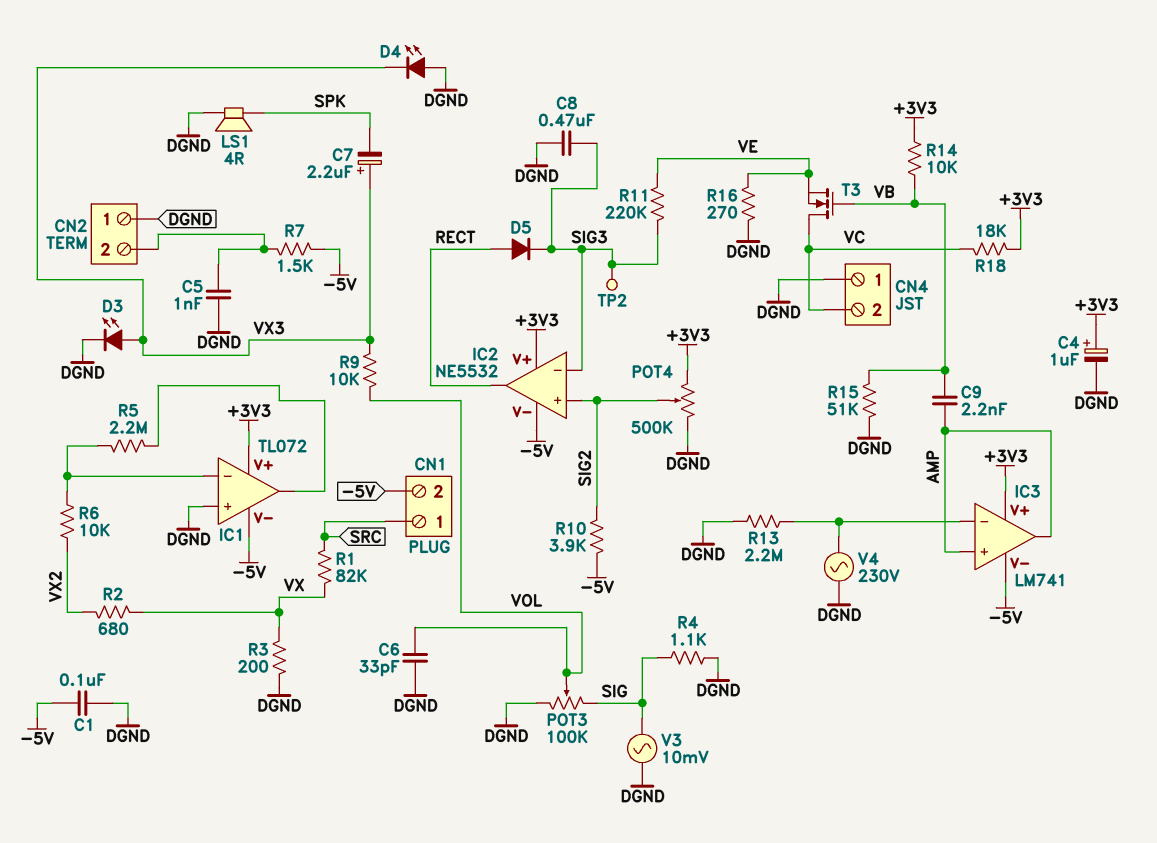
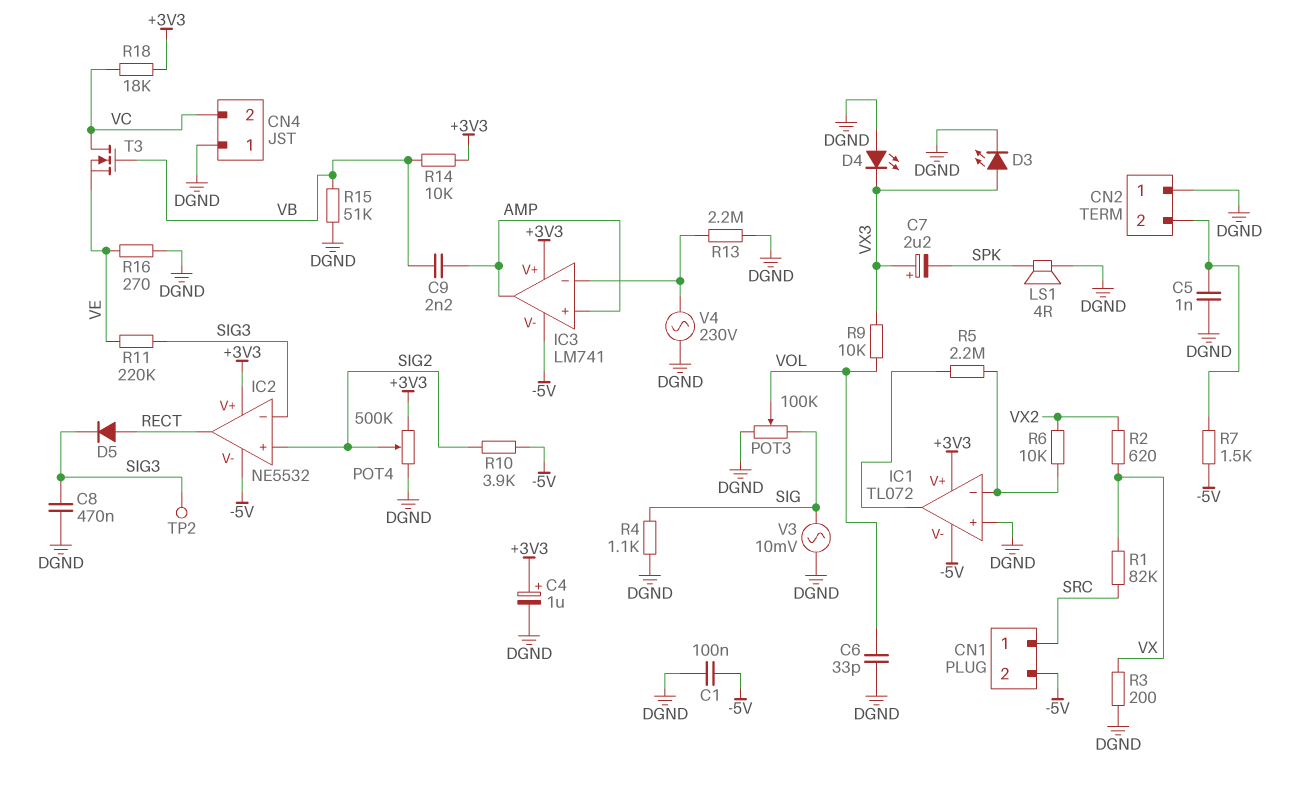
R2: 680 (VX, VX2) -> 620 (VX, VX2)

